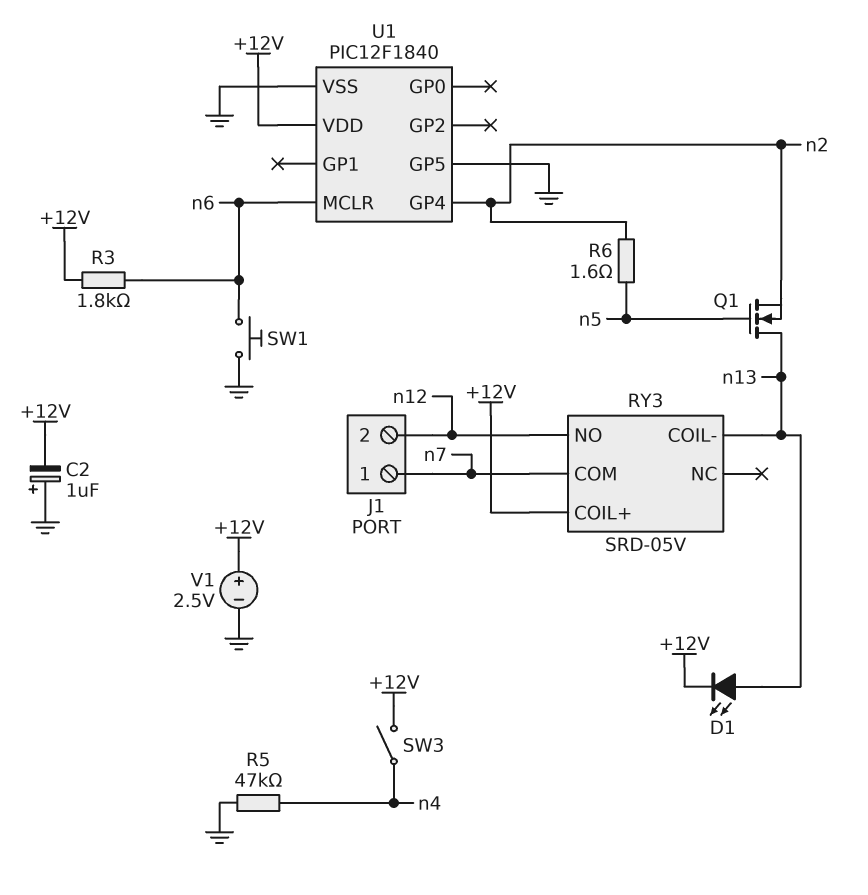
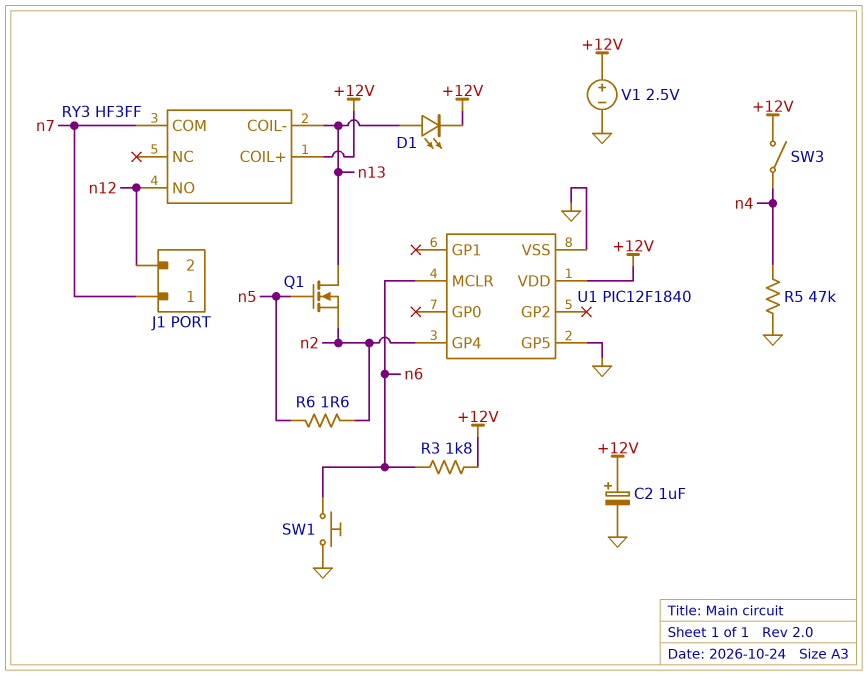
C2: 1uF (plus GND, minus +12V) -> 1uF (plus +12V, minus GND)
RY3: SRD-05V -> HF3FF

